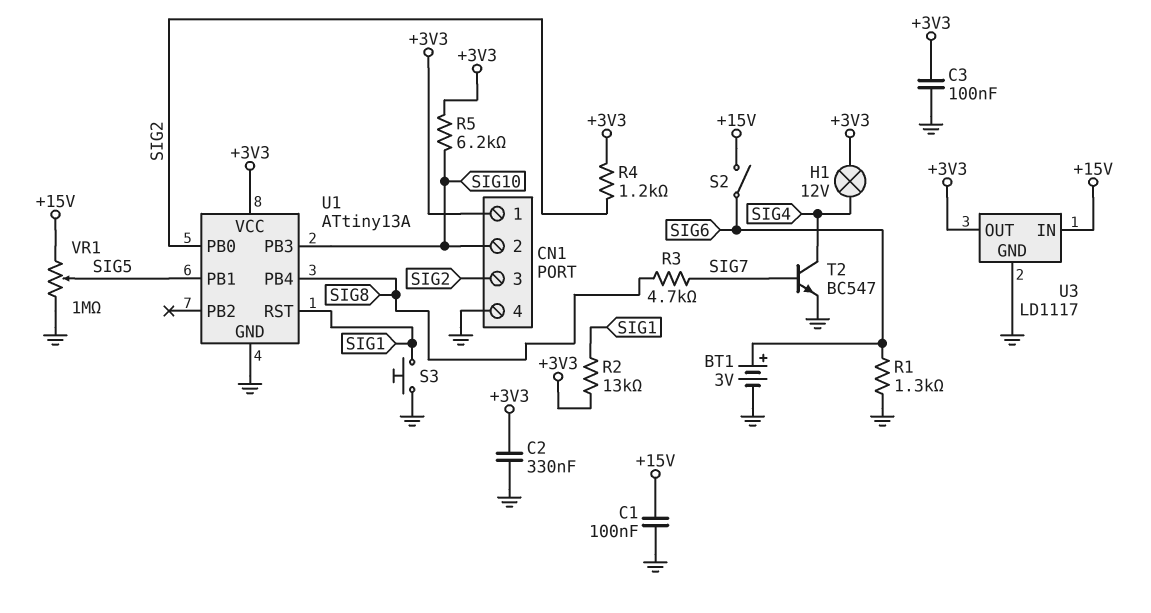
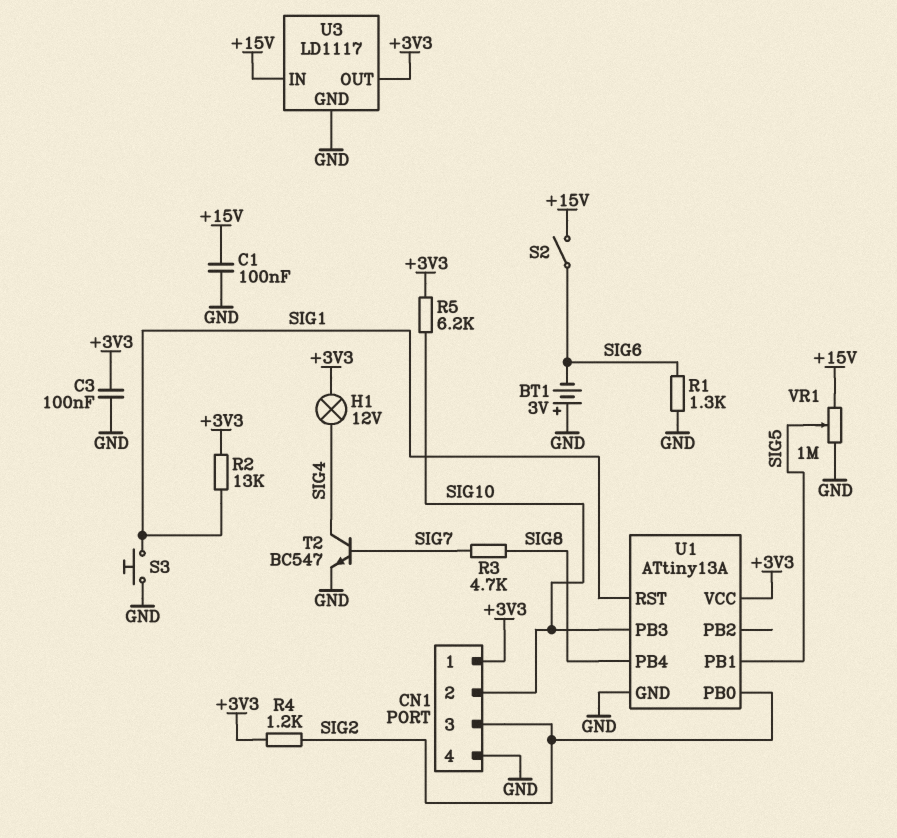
BT1: 3V (plus SIG6, minus GND) -> 3V (plus GND, minus SIG6)
C2: 330nF (+3V3, GND) -> none

